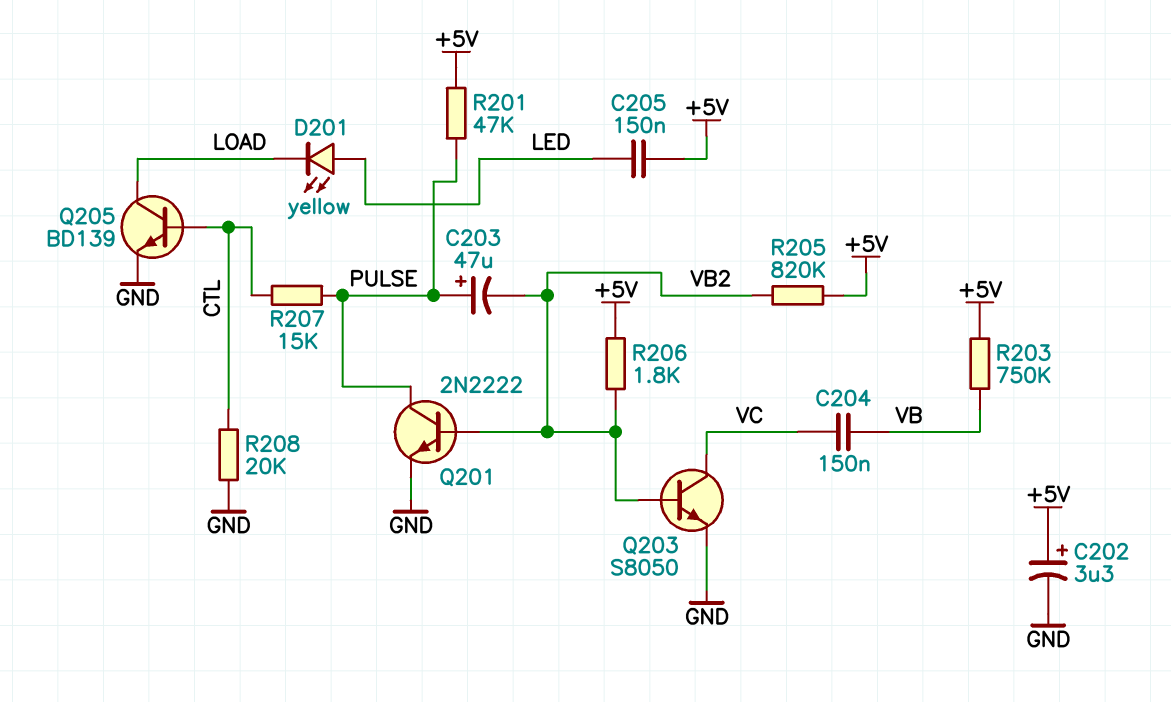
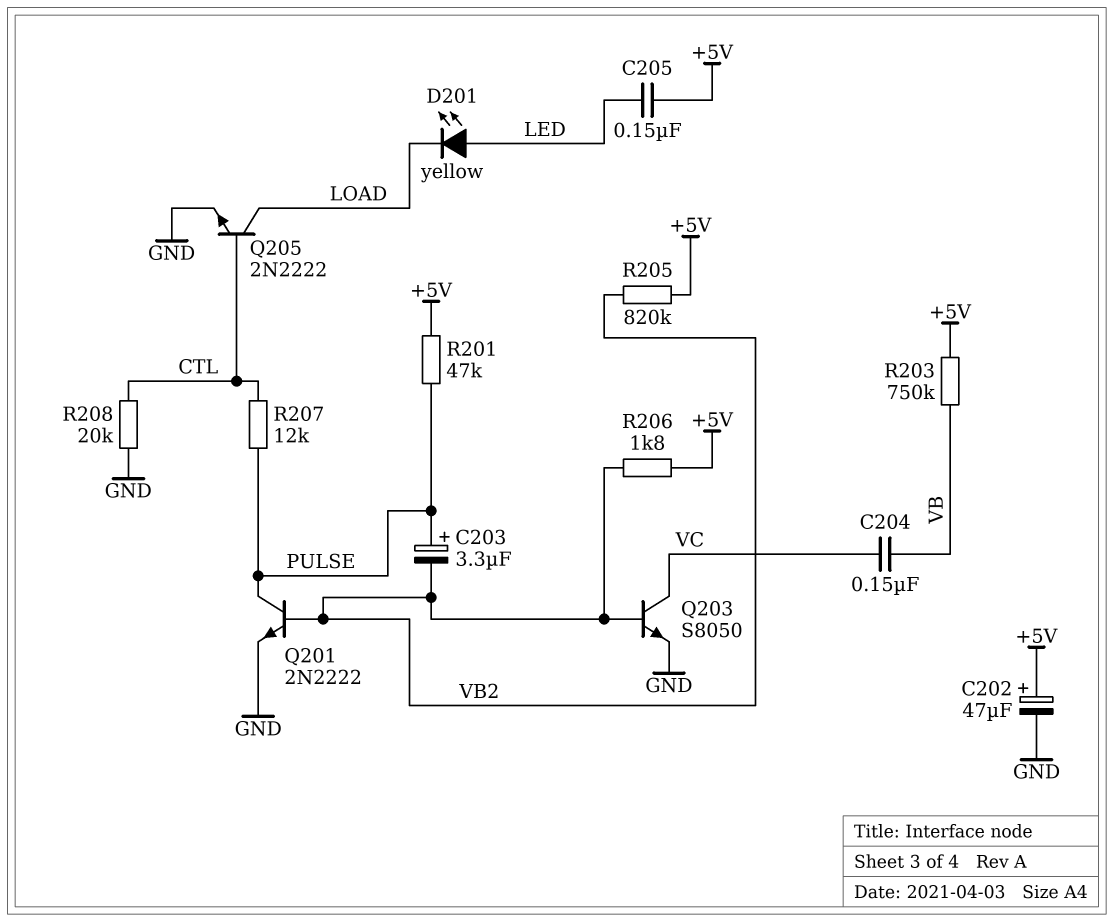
C202: 3.3uF (plus +5V, minus GND) -> 47uF (plus +5V, minus GND)
C203: 47uF (plus PULSE, minus VB2) -> 3.3uF (plus PULSE, minus VB2)
Q205: NPN BD139 (B CTL, C LOAD, E GND) -> NPN 2N2222 (B CTL, C LOAD, E GND)
R207: 15k (CTL, PULSE) -> 12k (CTL, PULSE)

